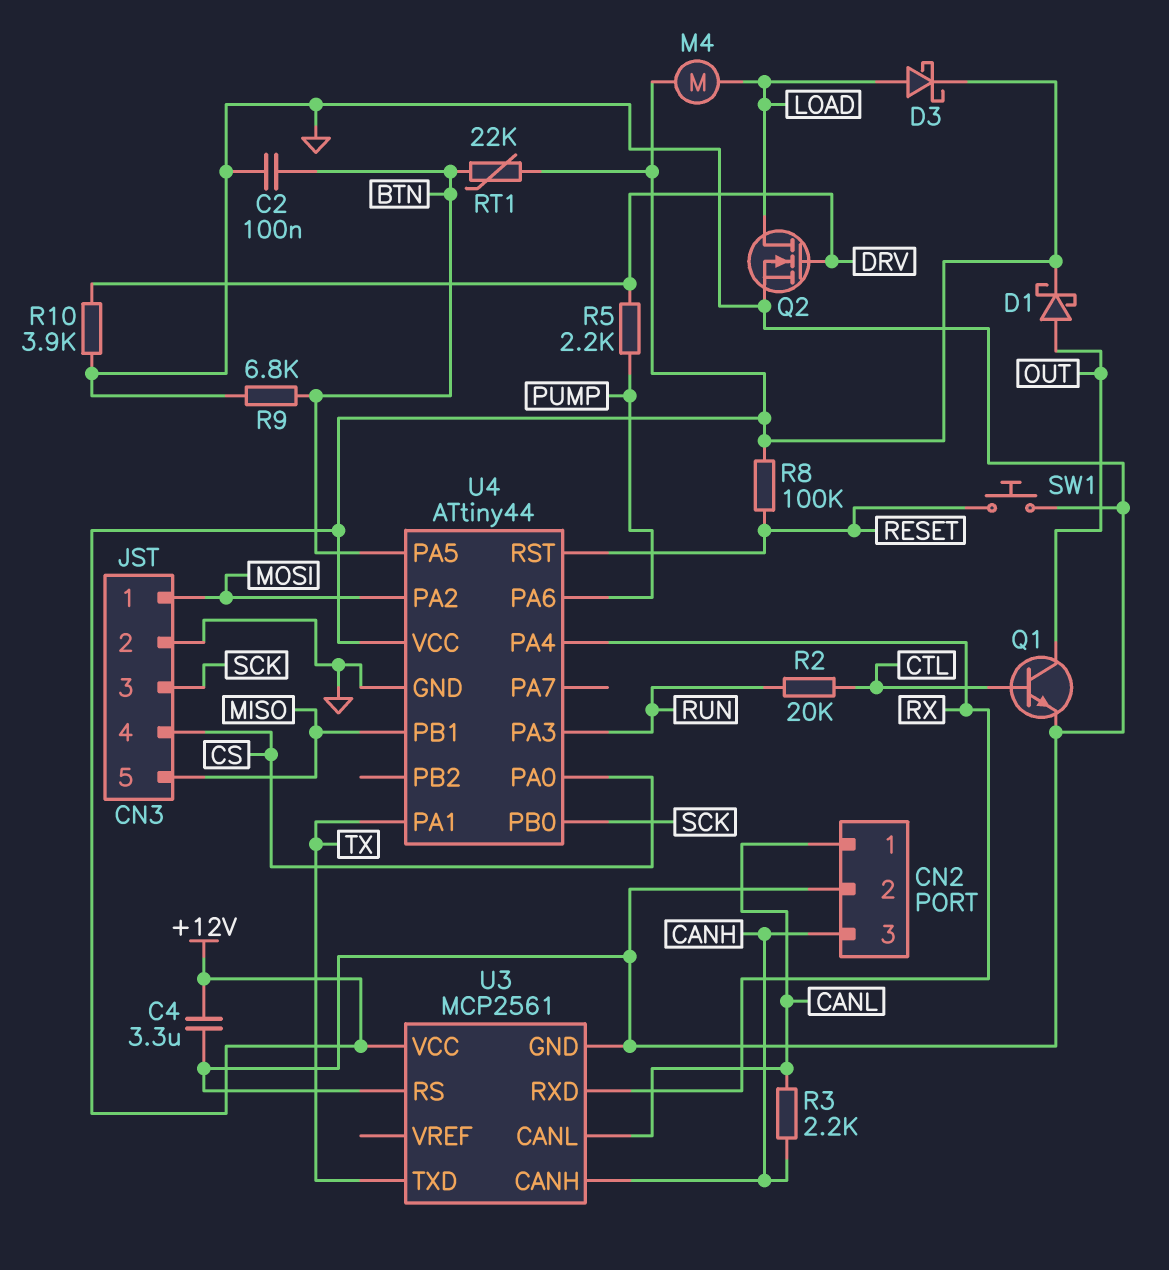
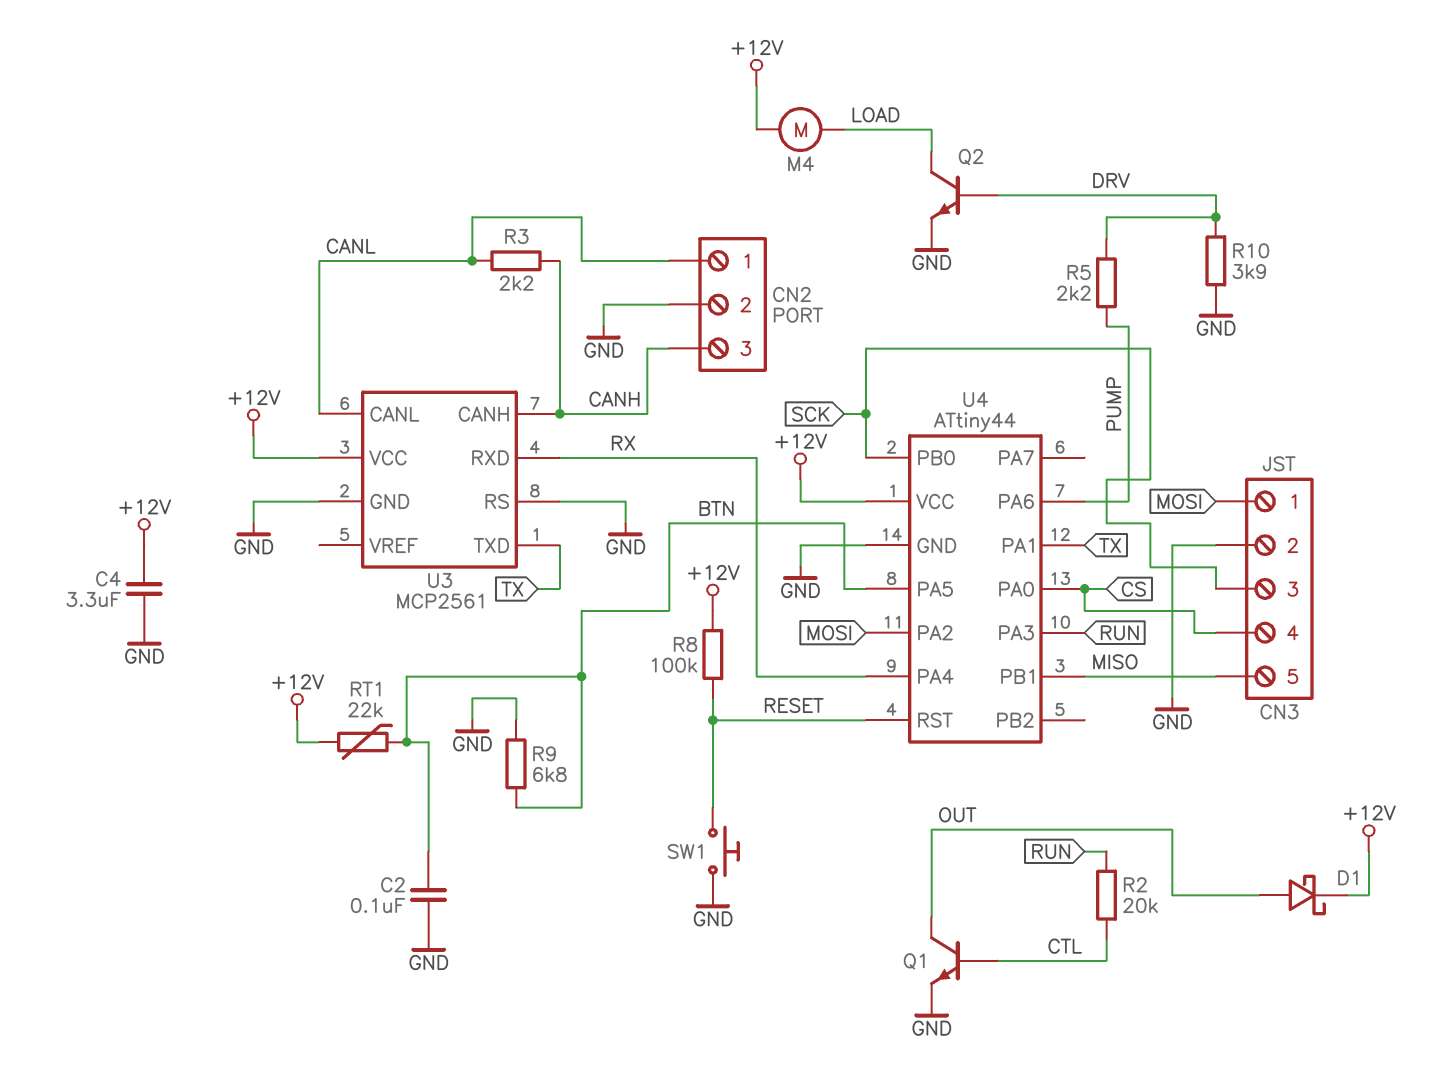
D3: schottky (A LOAD, K +12V) -> none
Q2: NMOS (G DRV, D LOAD, S GND) -> NPN (B DRV, C LOAD, E GND)

